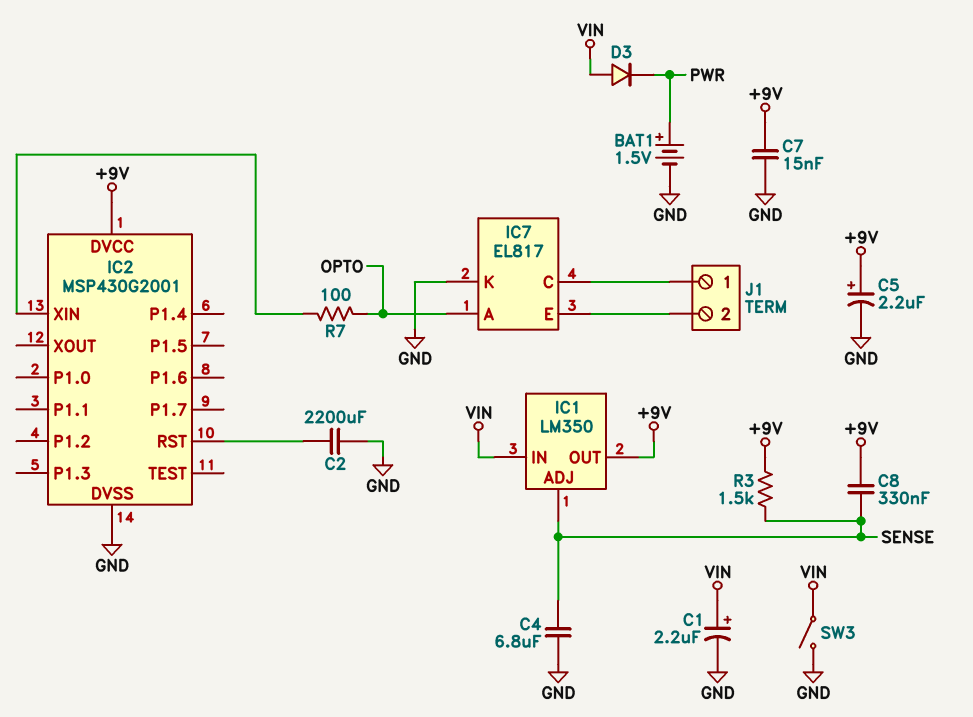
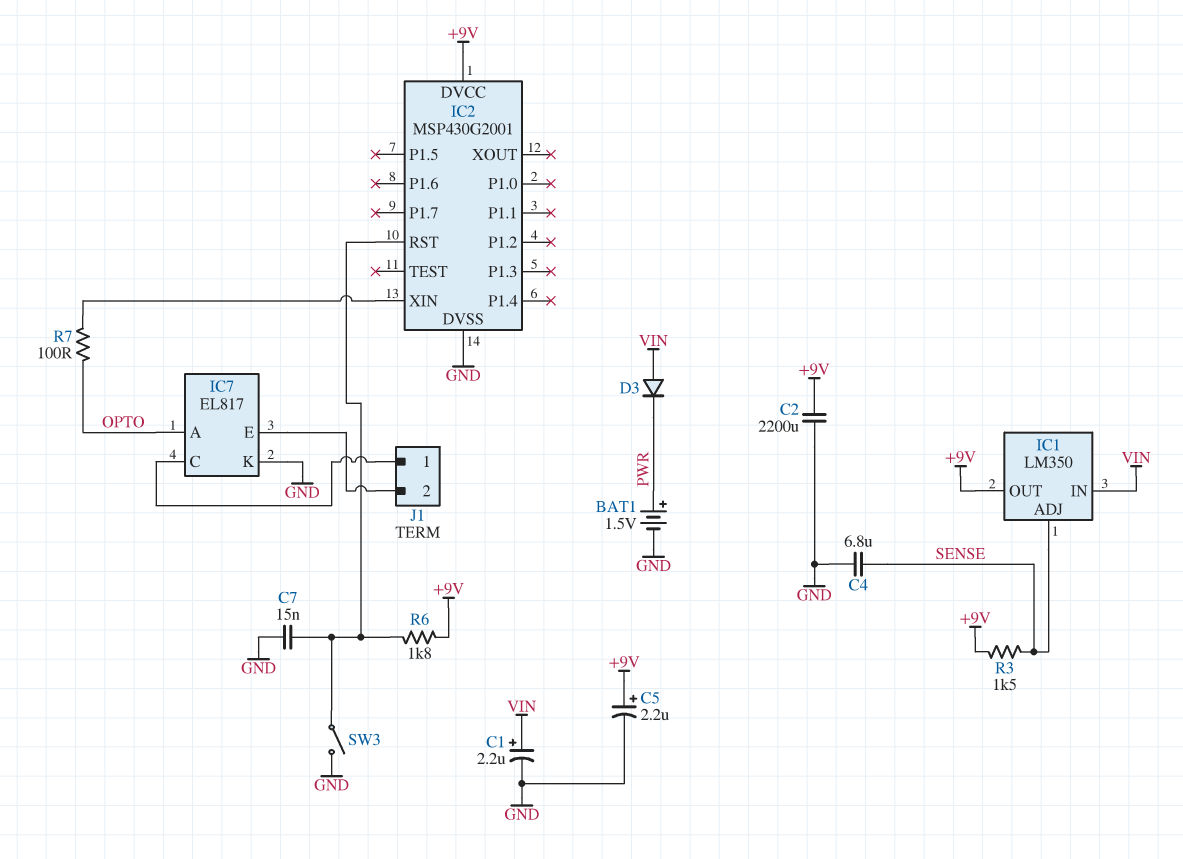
C2: 2200uF (GND, IC2/RST) -> 2200uF (+9V, GND)
C7: 15nF (+9V, GND) -> 15nF (GND, IC2/RST)
C8: 330nF (+9V, SENSE) -> none
R6: none -> 1.8k (+9V, IC2/RST)
SW3: switch (GND, VIN) -> switch (GND, IC2/RST)

